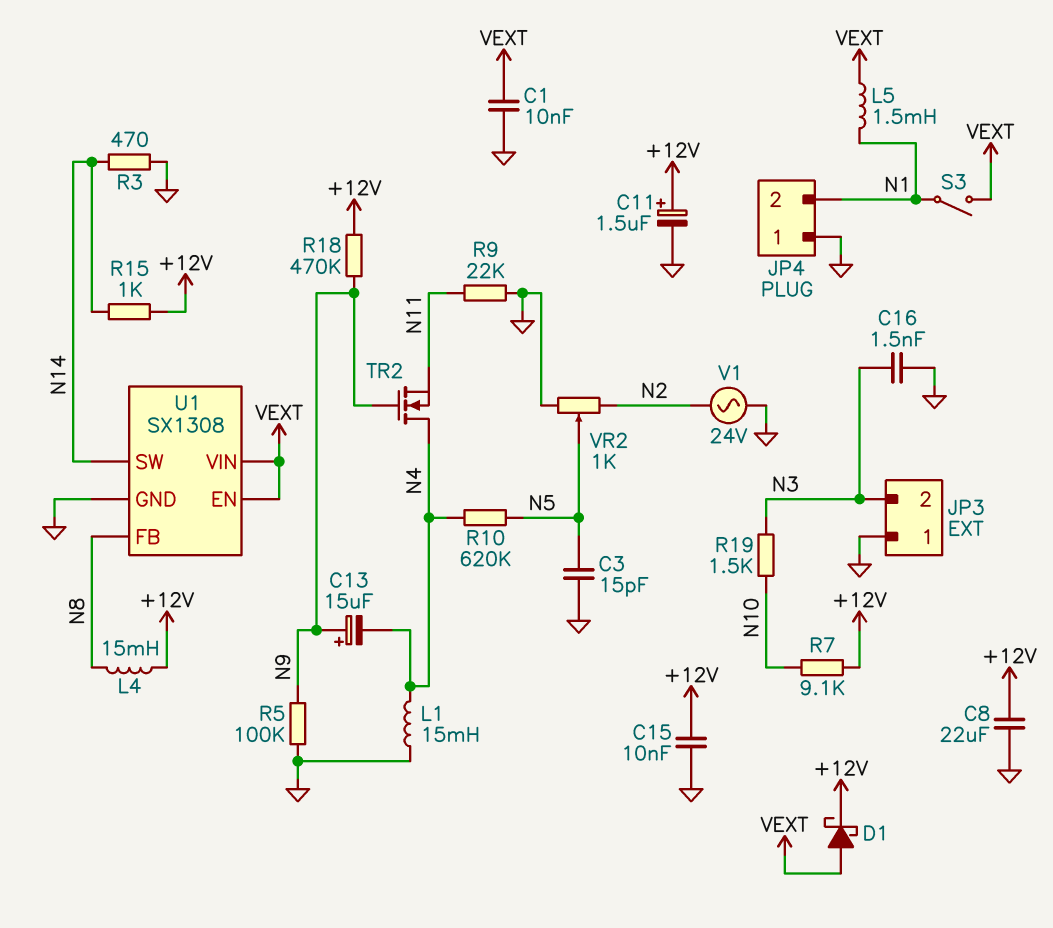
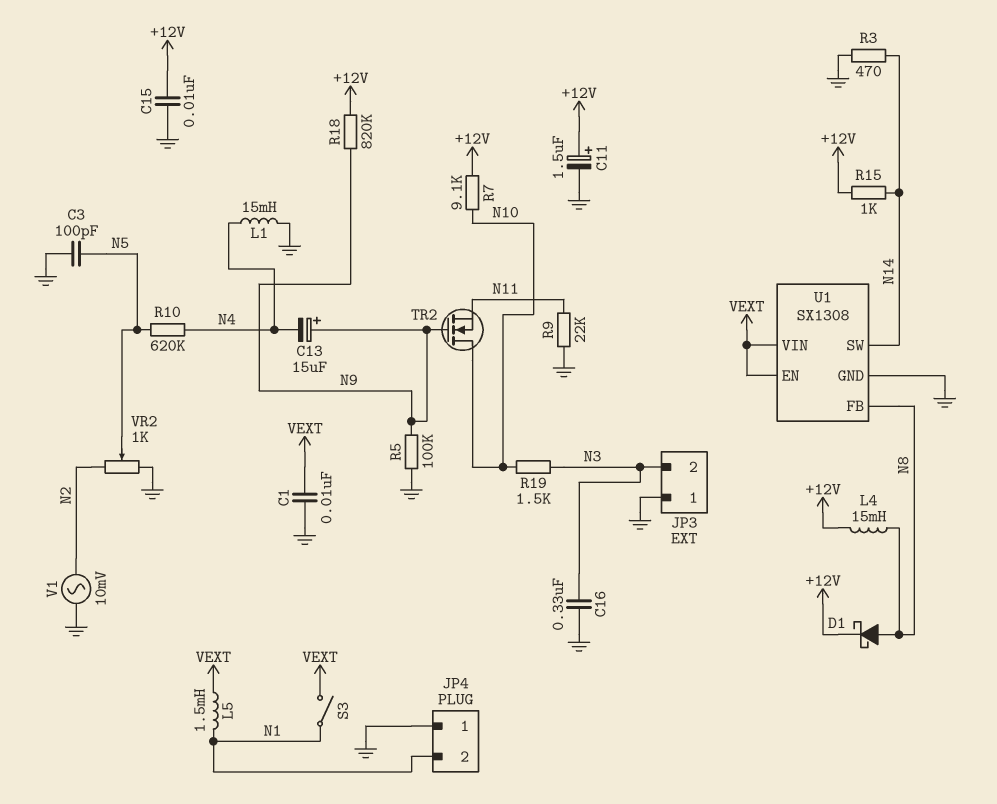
C3: 15pF (GND, N5) -> 100pF (GND, N5)
C8: 22uF (+12V, GND) -> none
C16: 1.5nF (GND, N3) -> 330nF (GND, N3)
D1: schottky (A VEXT, K +12V) -> schottky (A N8, K +12V)
R18: 470k (+12V, N9) -> 820k (+12V, N9)
TR2: NMOS (G N9, D N4, S N11) -> NMOS (G N9, D N10, S N11)
V1: AC 24V (GND, N2) -> AC 10mV (GND, N2)

